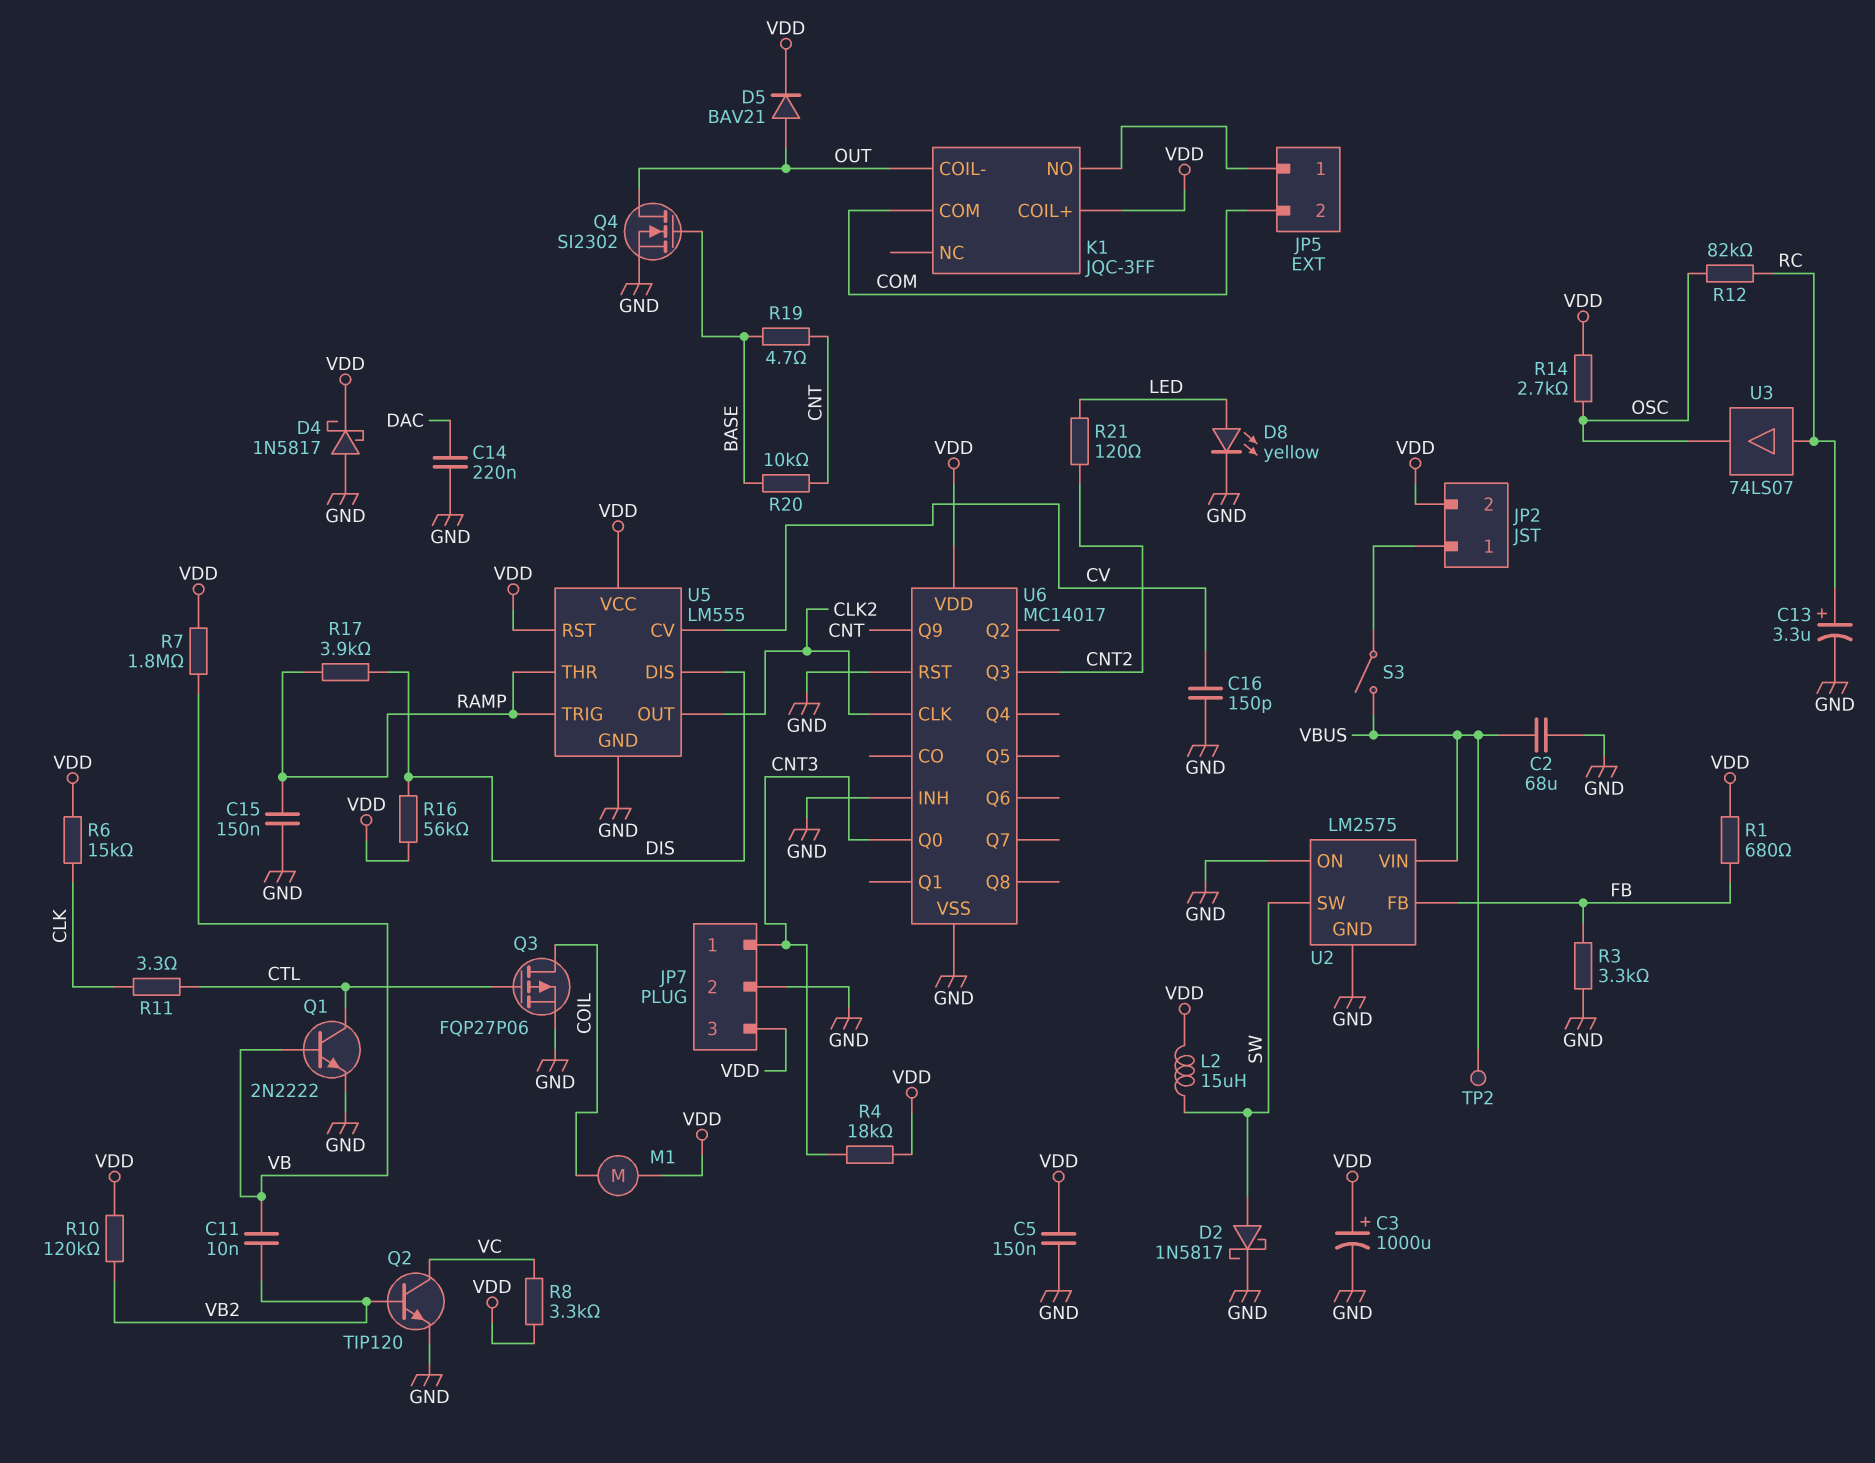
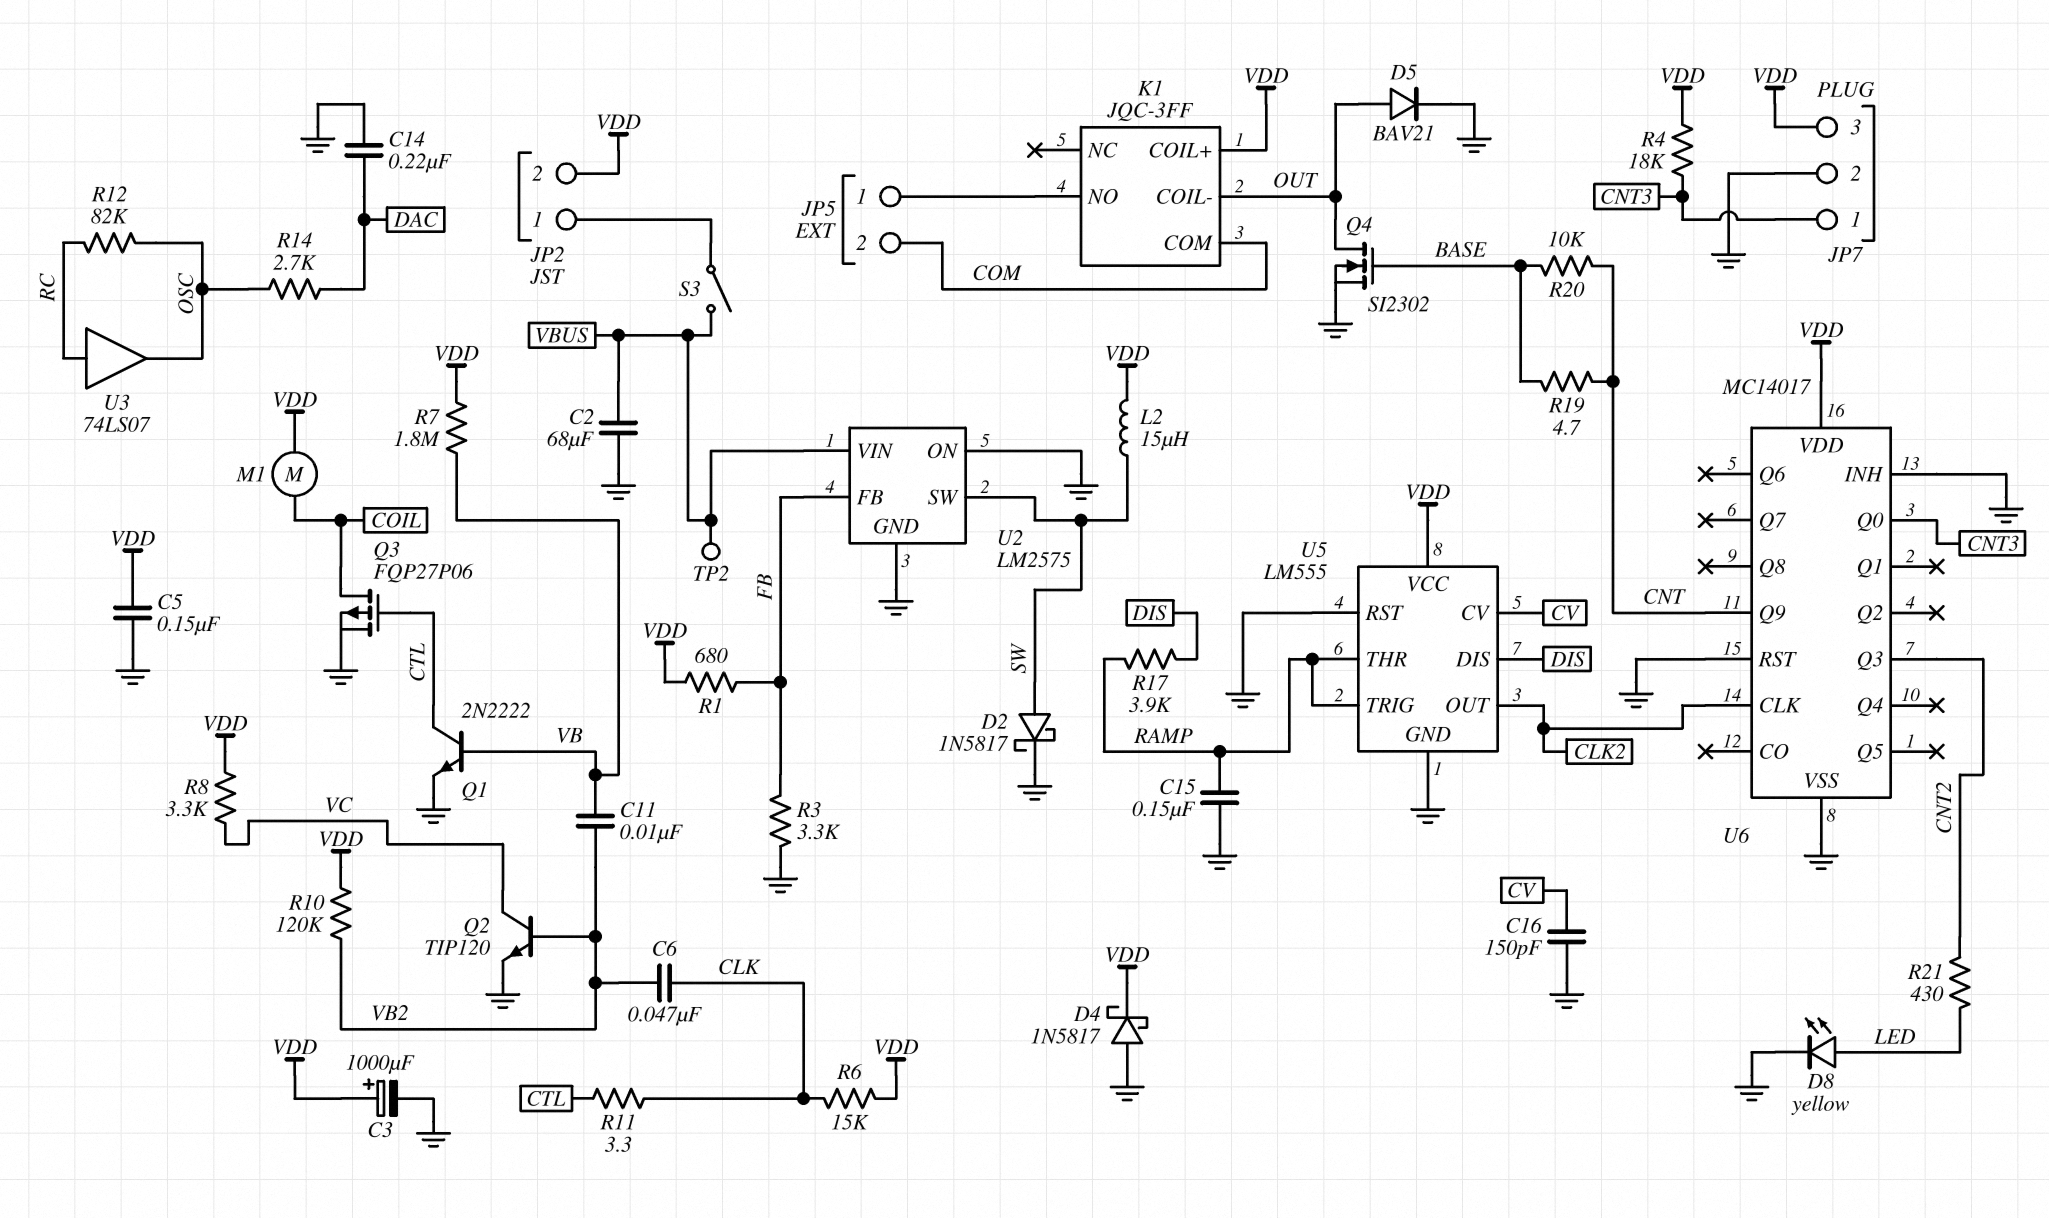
C6: none -> 47nF (CLK, VB2)
C13: 3.3uF (plus RC, minus GND) -> none
D5: diode BAV21 (A OUT, K VDD) -> diode BAV21 (A OUT, K GND)
R14: 2.7k (OSC, VDD) -> 2.7k (DAC, OSC)
R16: 56k (DIS, VDD) -> none
R21: 120 (CNT2, LED) -> 430 (CNT2, LED)
U5 pin RST: VDD -> GND

